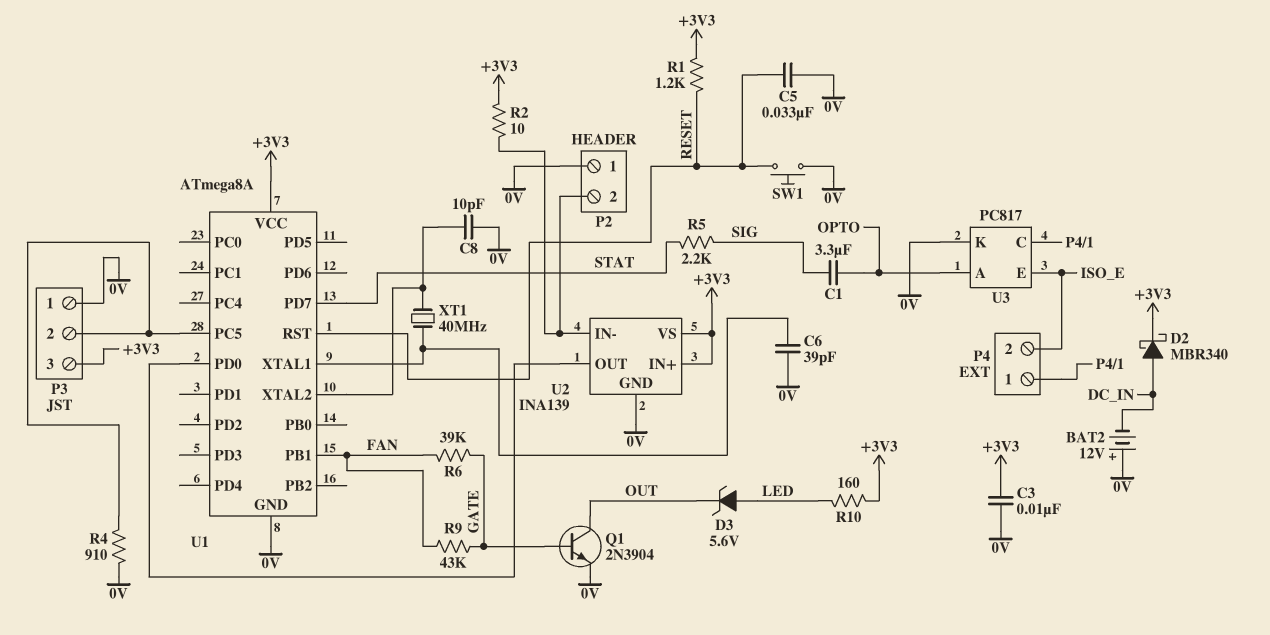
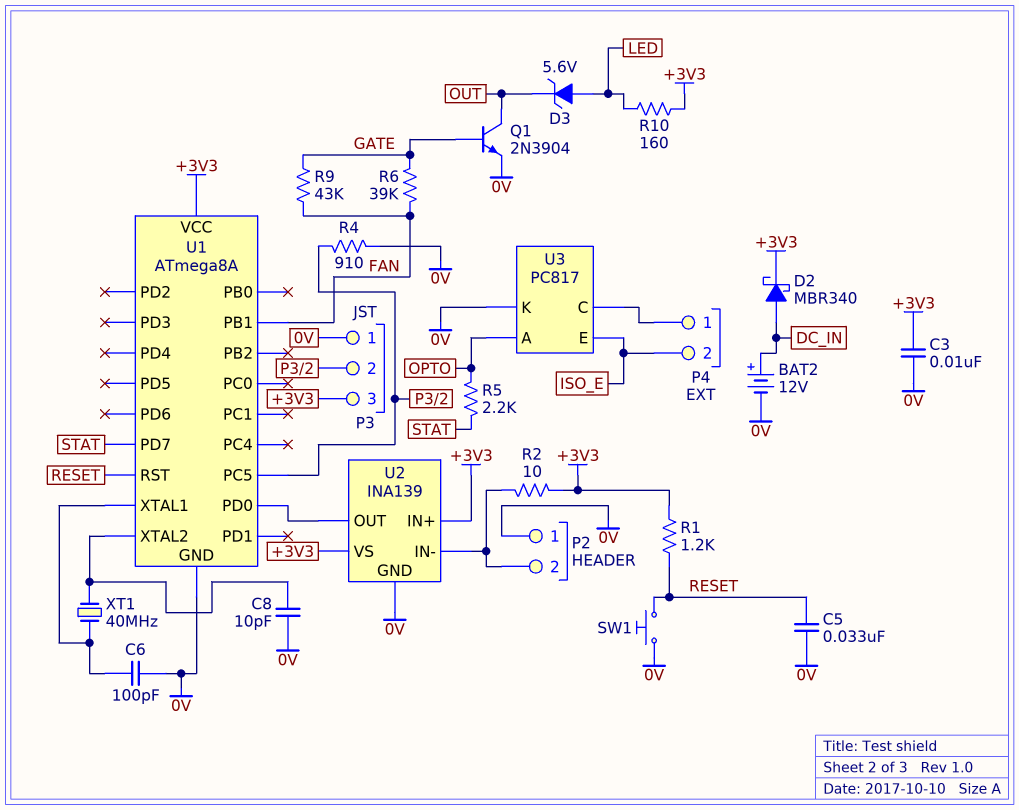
BAT2: 12V (plus 0V, minus DC_IN) -> 12V (plus DC_IN, minus 0V)
C1: 3.3uF (OPTO, SIG) -> none
C6: 39pF (0V, U1/XTAL1) -> 100pF (0V, U1/XTAL1)
R5: 2.2k (SIG, STAT) -> 2.2k (OPTO, STAT)

